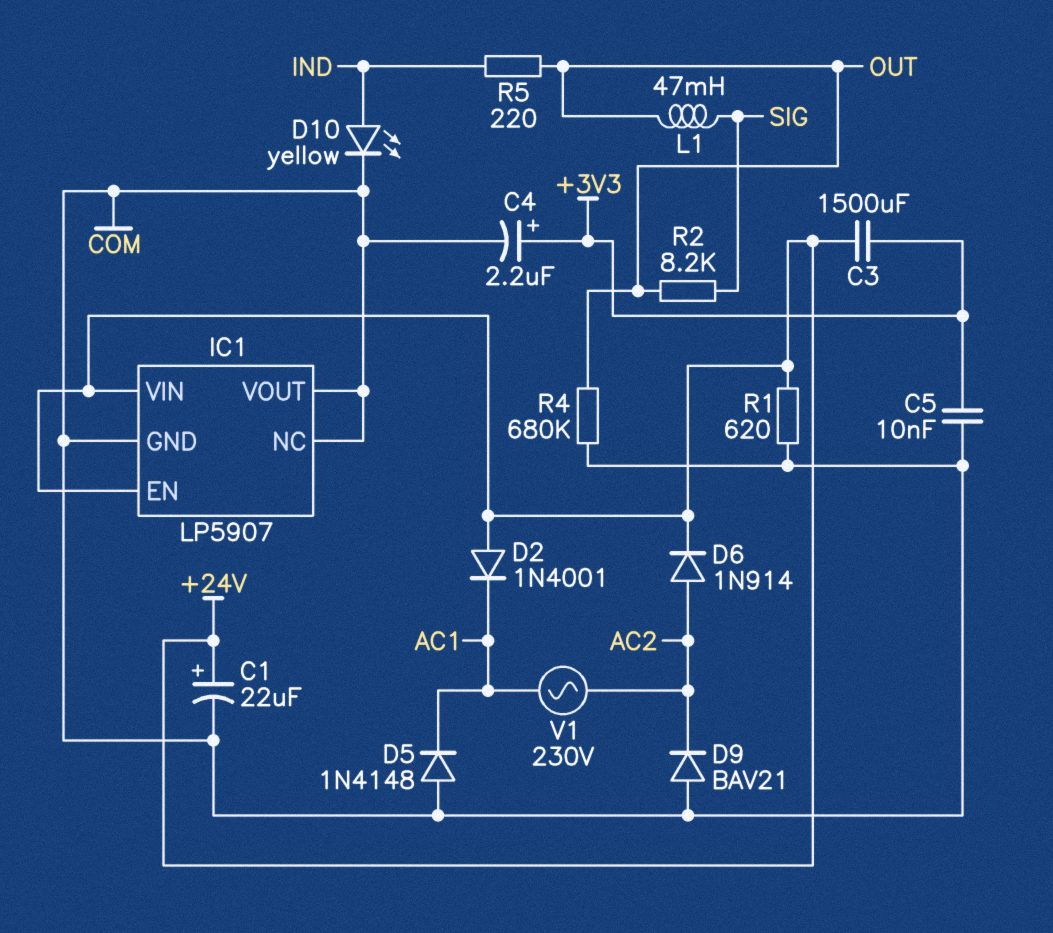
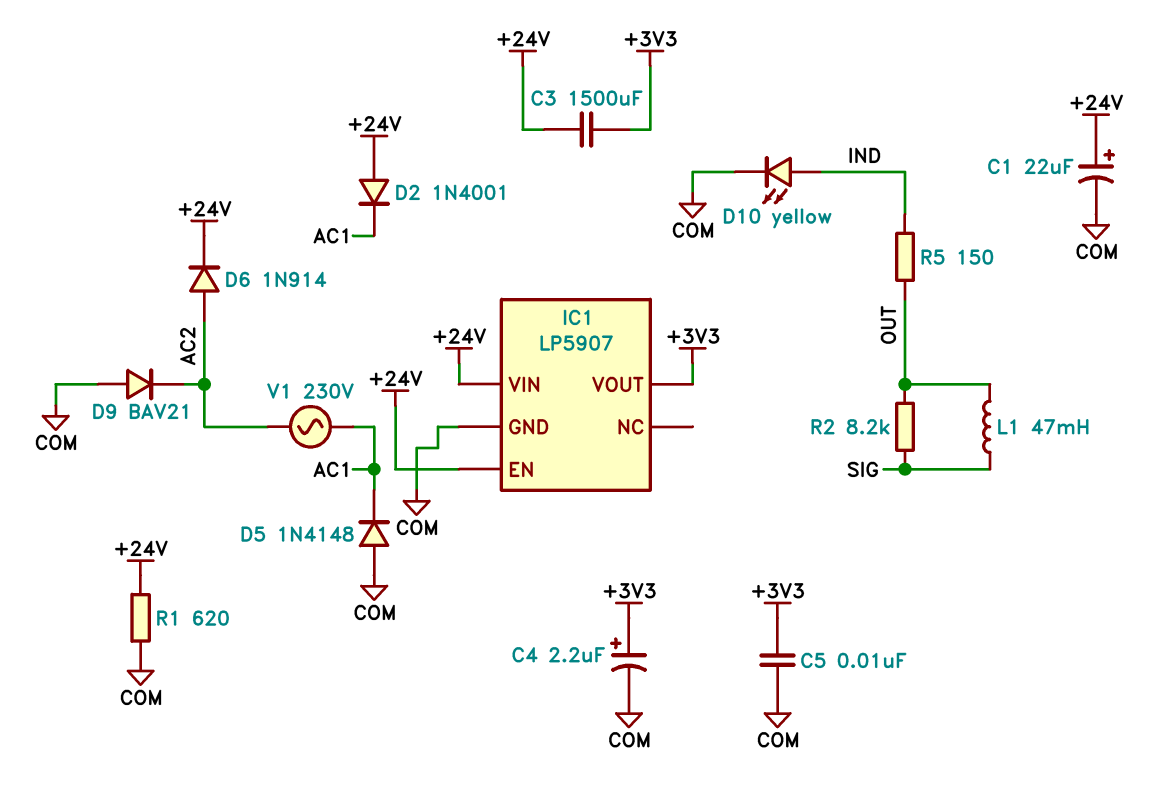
IC1 pin NC: COM -> none
IC1 pin VOUT: COM -> +3V3
R4: 680k (COM, OUT) -> none
R5: 220 (IND, OUT) -> 150 (IND, OUT)

